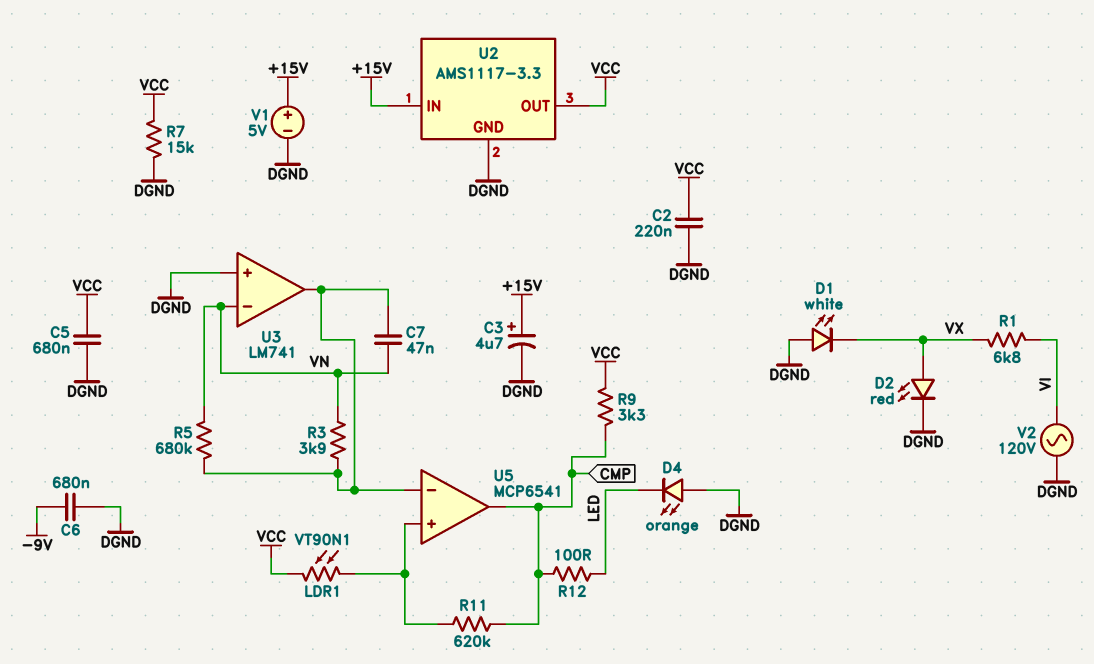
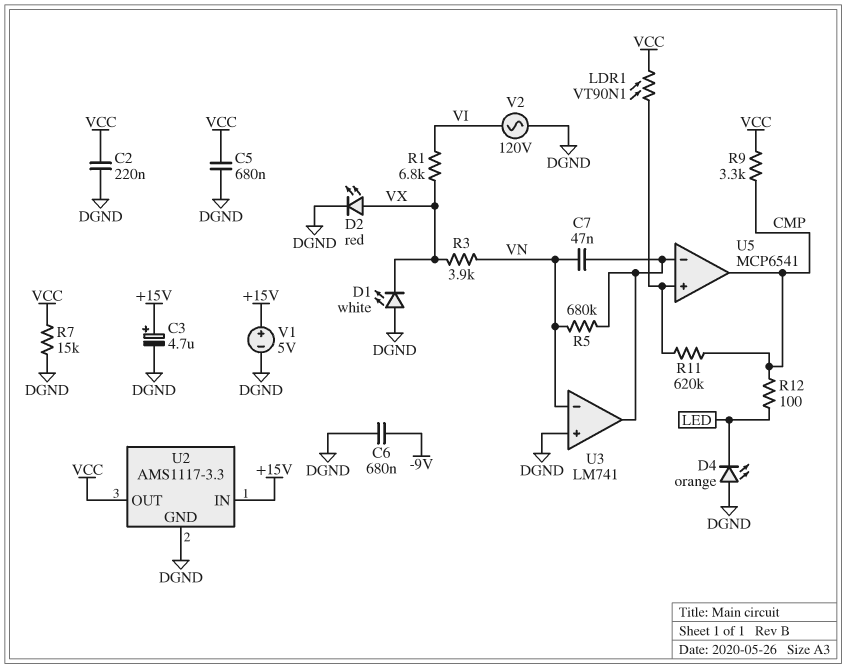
R3: 3.9k (U3/out, VN) -> 3.9k (VN, VX)

